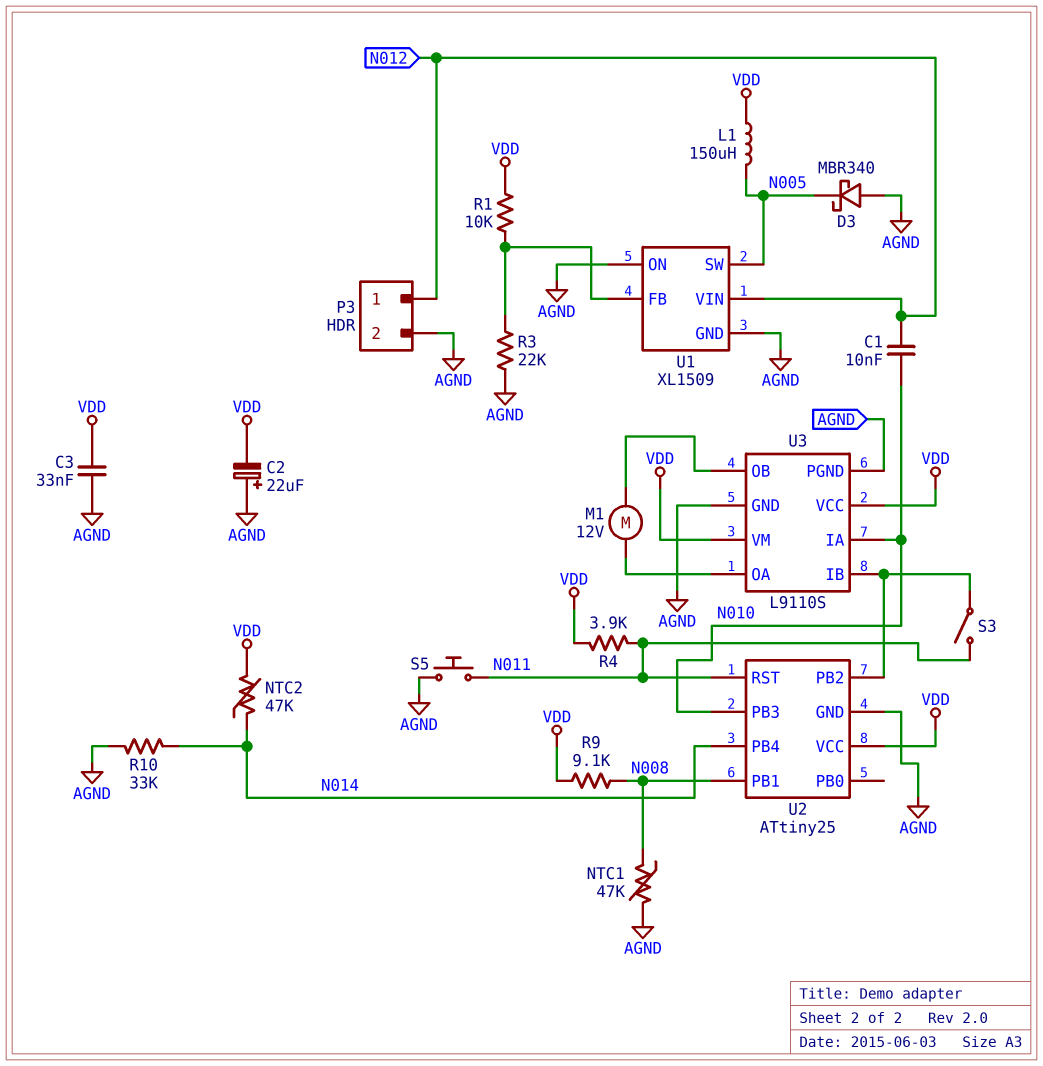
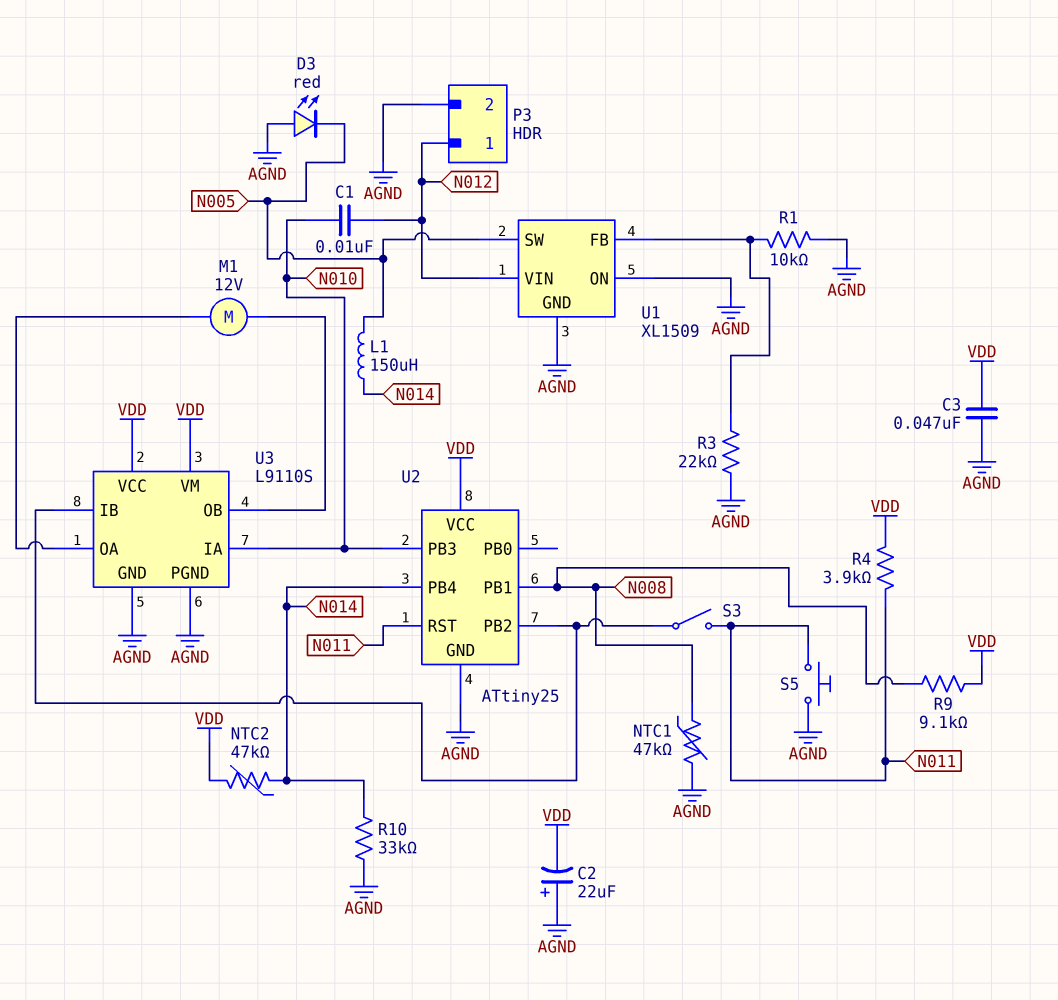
C3: 33nF (AGND, VDD) -> 47nF (AGND, VDD)
D3: schottky MBR340 (A AGND, K N005) -> LED red (A AGND, K N005)
L1: 150uH (N005, VDD) -> 150uH (N005, N014)
R1: 10k (U1/FB, VDD) -> 10k (AGND, U1/FB)

